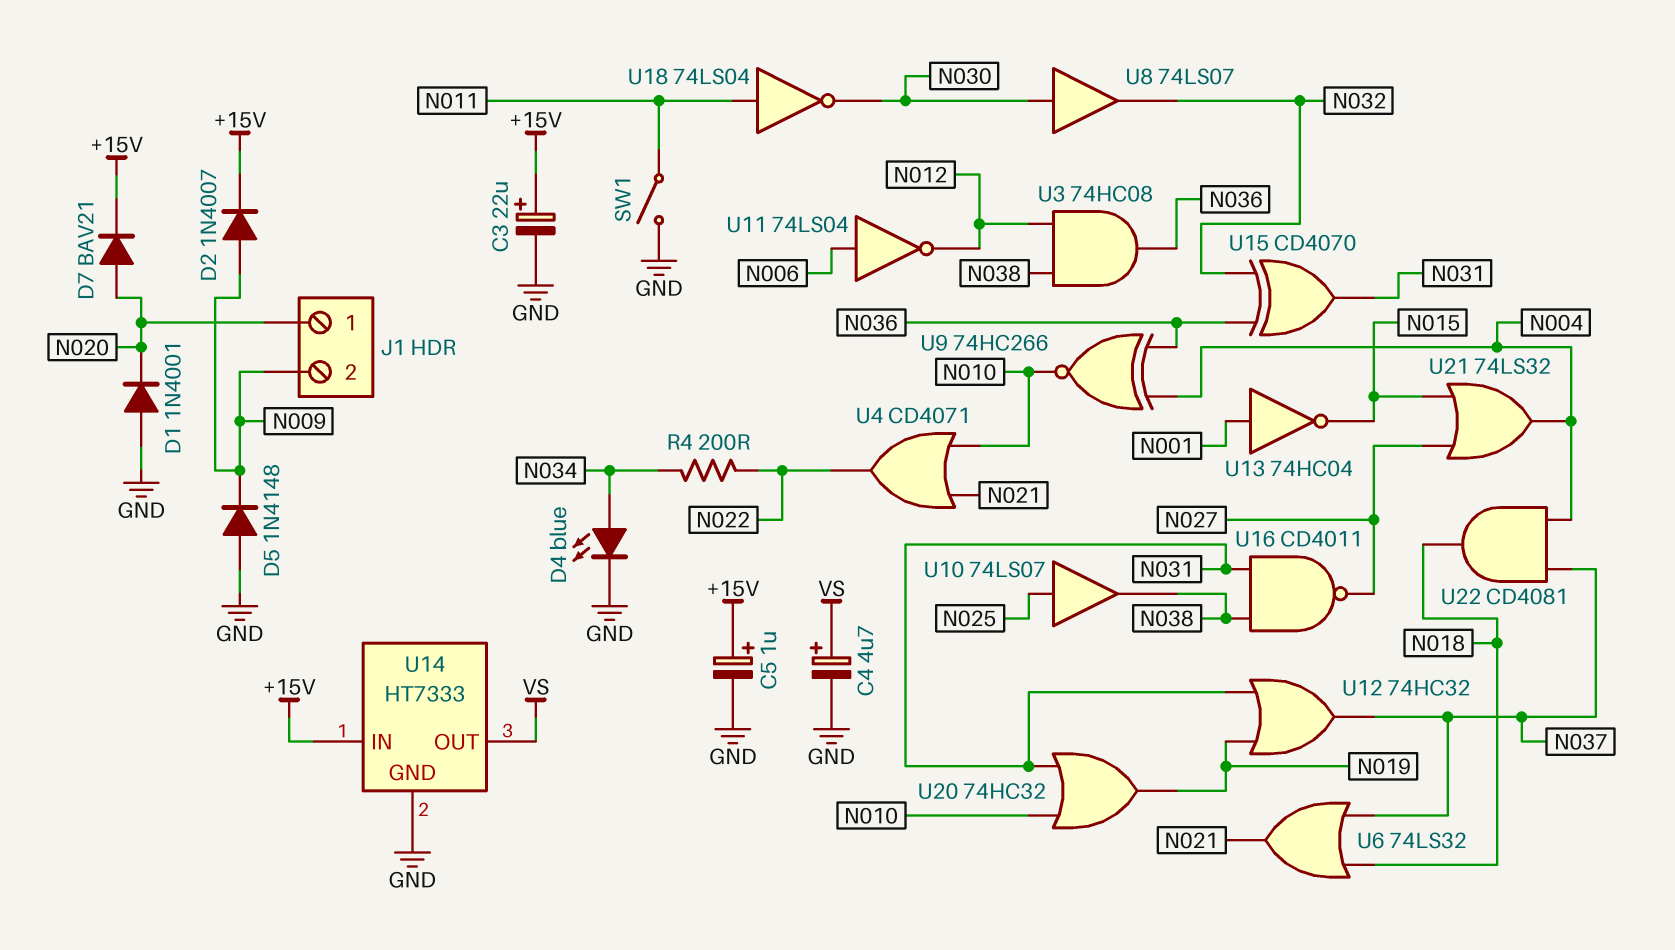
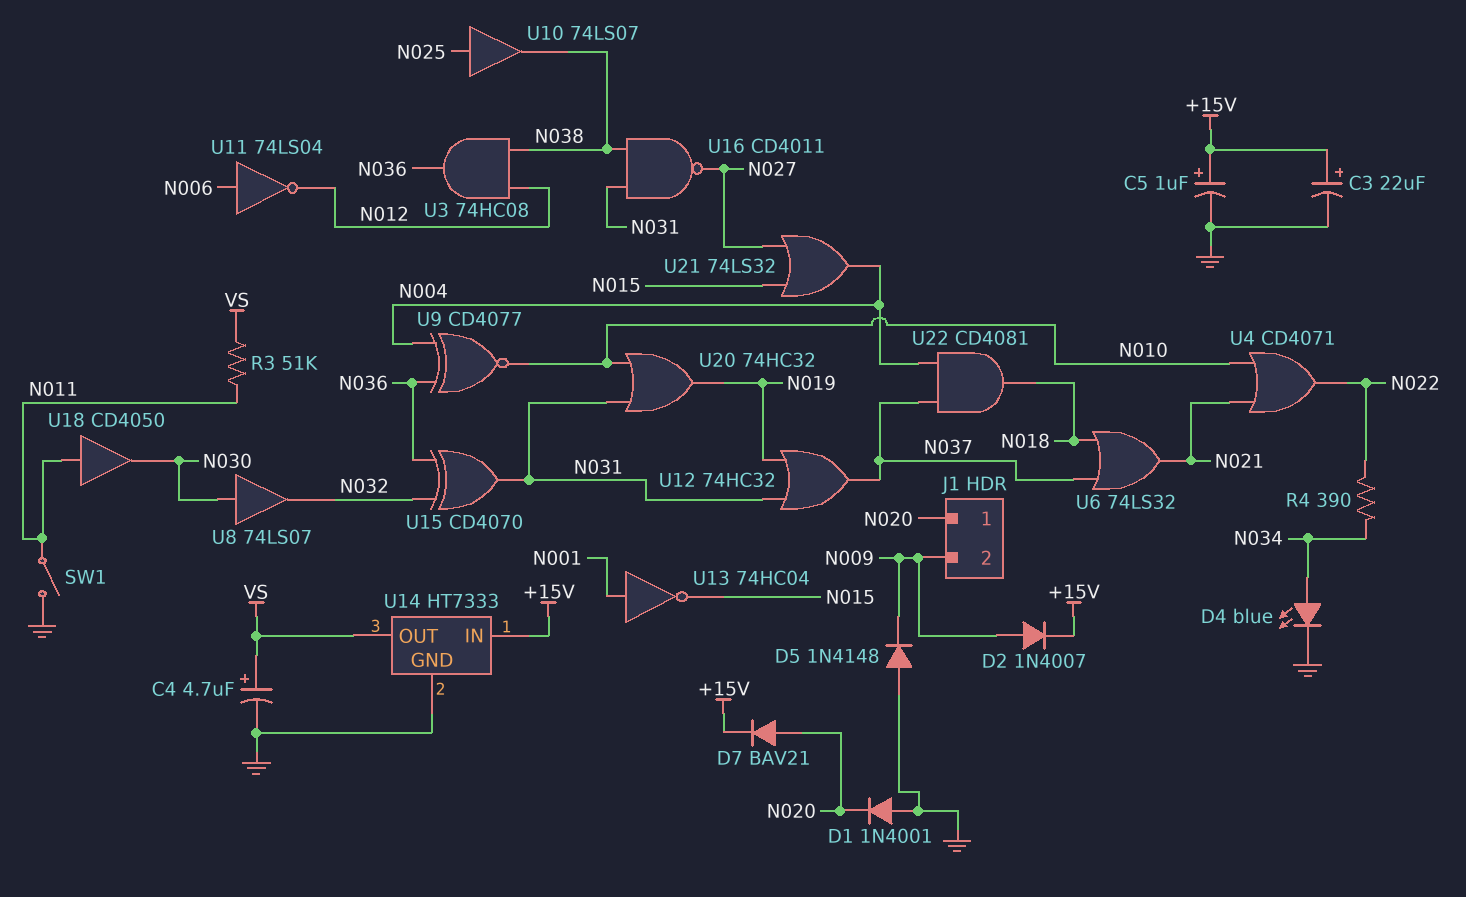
R3: none -> 51k (N011, VS)
R4: 200 (N022, N034) -> 390 (N022, N034)
U9: XNOR 74HC266 (in N004, in N036, out N010) -> XNOR CD4077 (in N004, in N036, out N010)
U18: NOT 74LS04 (in N011, out N030) -> buffer CD4050 (in N011, out N030)

